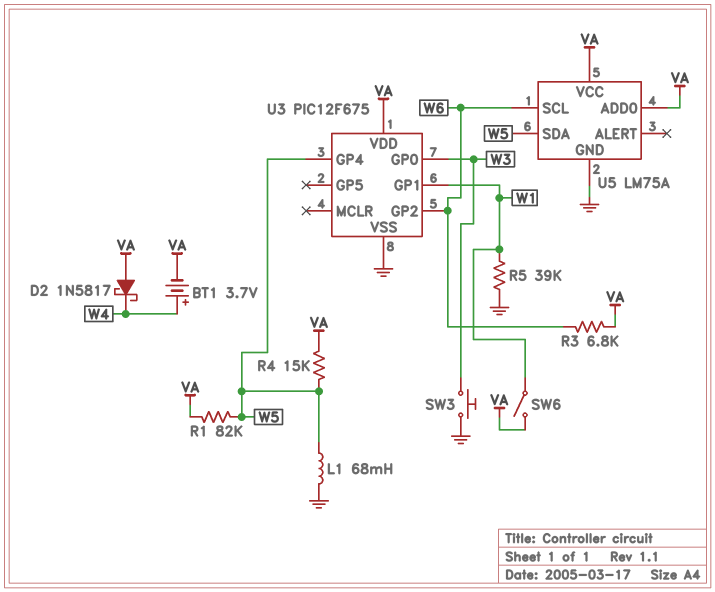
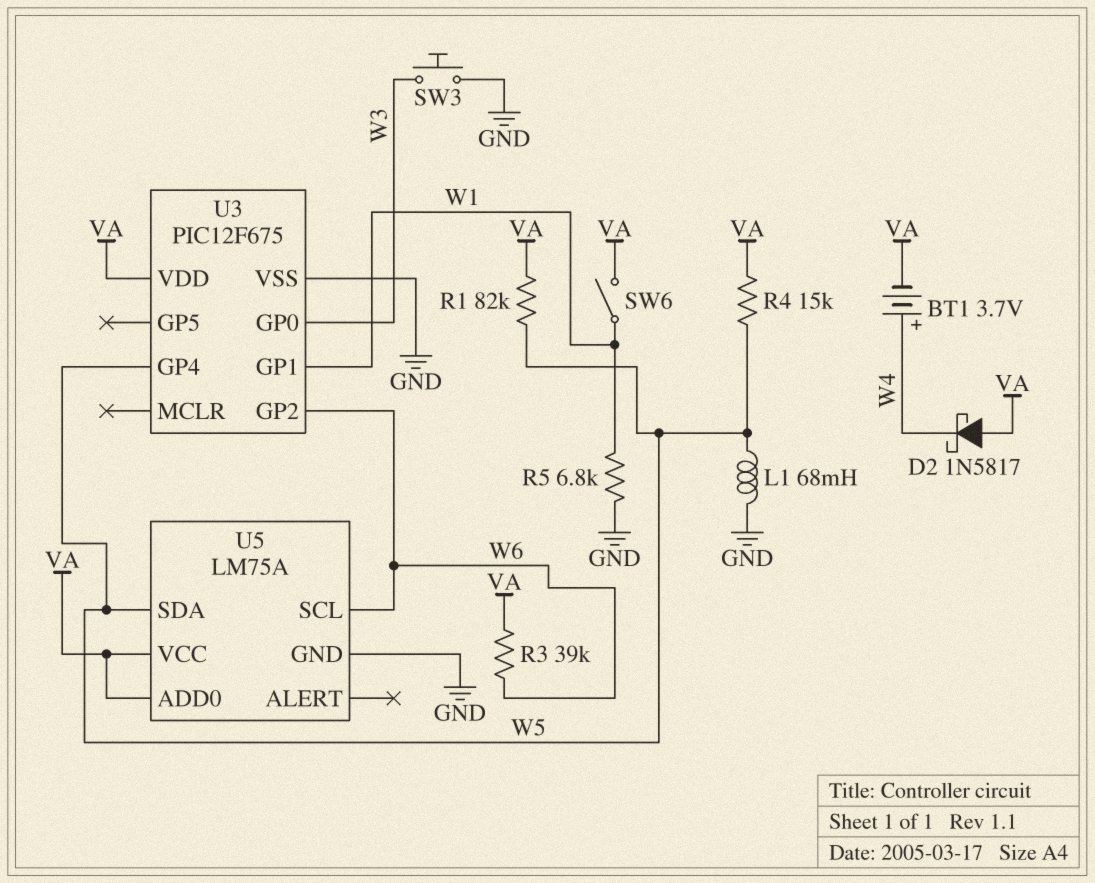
R3: 6.8k (VA, W6) -> 39k (VA, W6)
R5: 39k (GND, W1) -> 6.8k (GND, W1)

